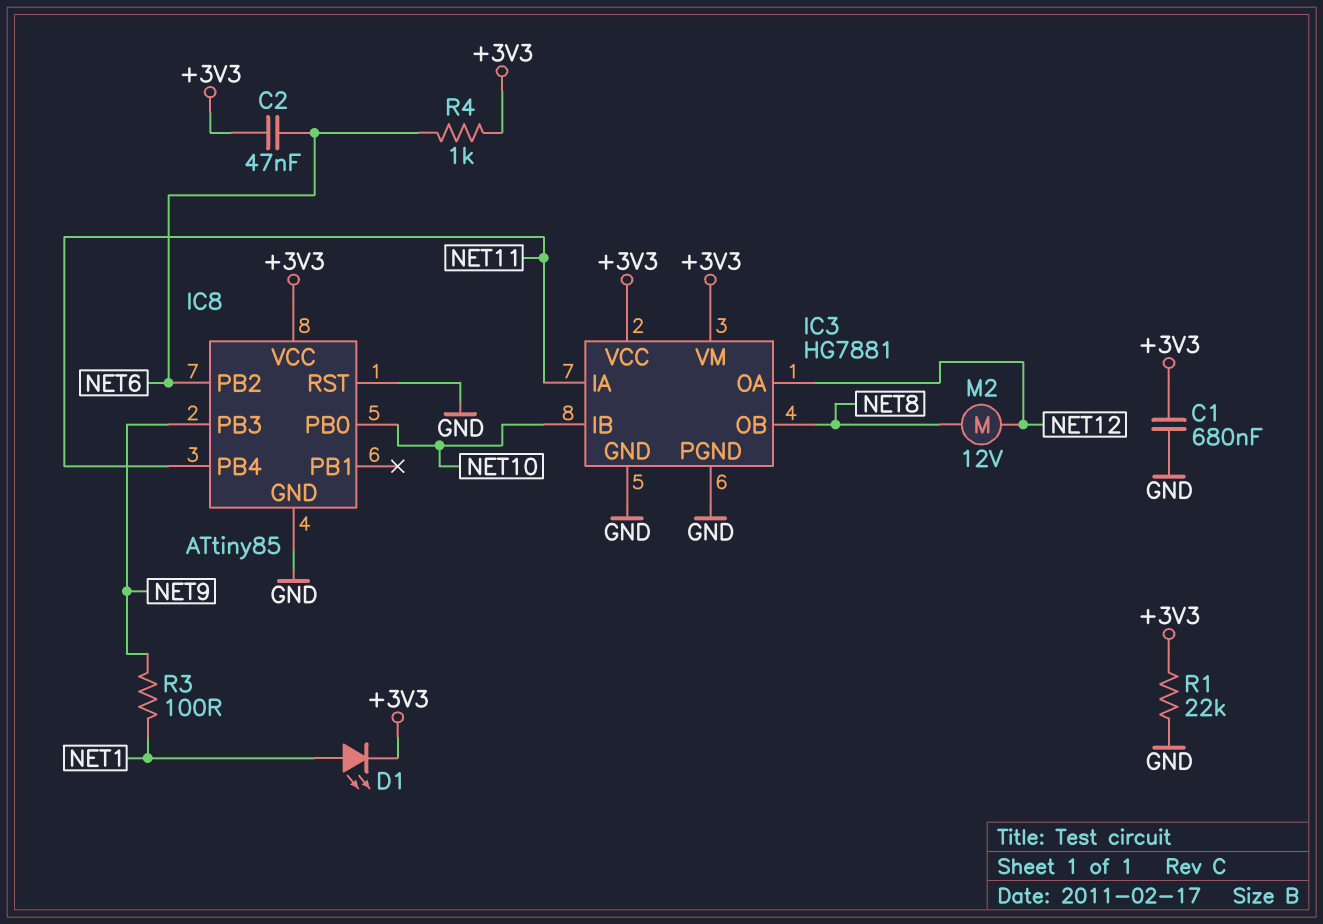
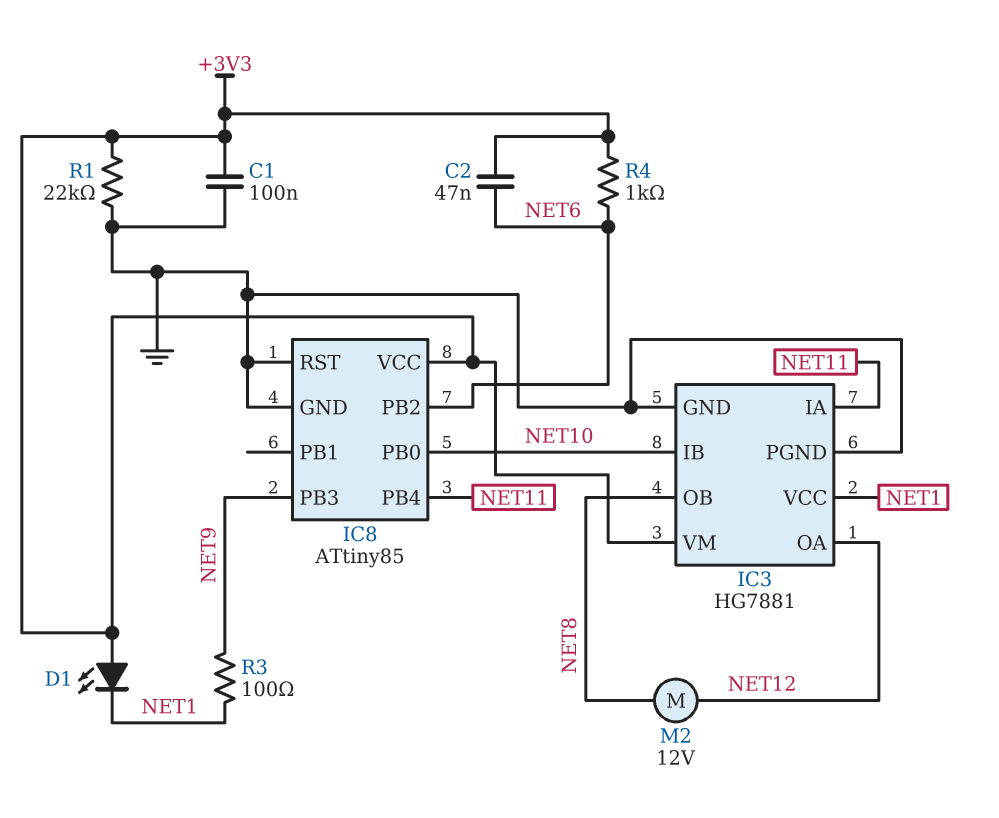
C1: 680nF (+3V3, GND) -> 100nF (+3V3, GND)
D1: LED (A NET1, K +3V3) -> LED (A +3V3, K NET1)
IC3 pin VCC: +3V3 -> NET1

